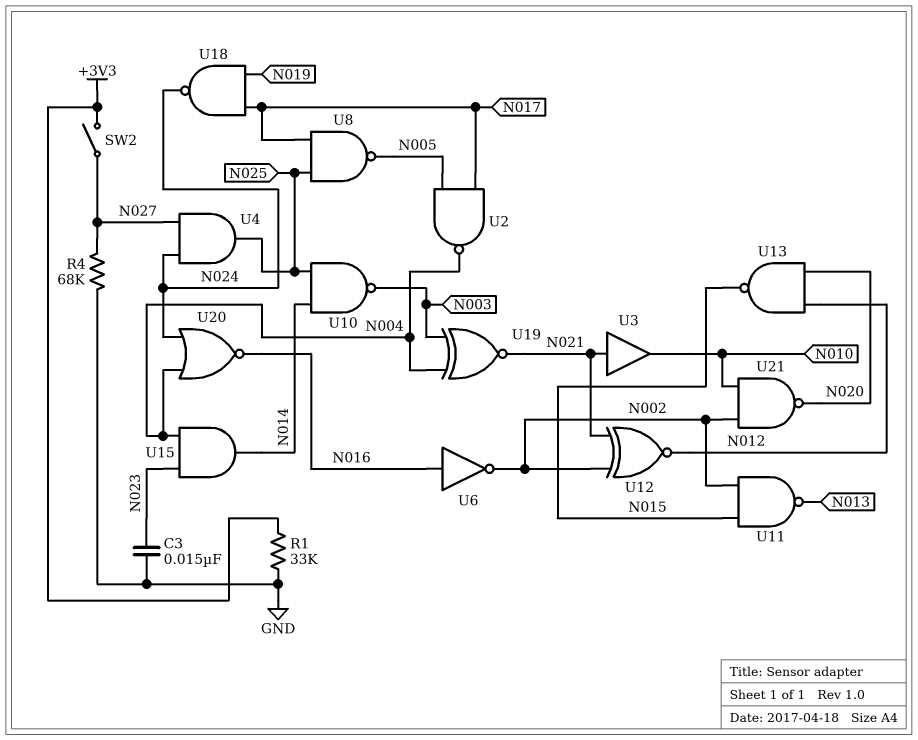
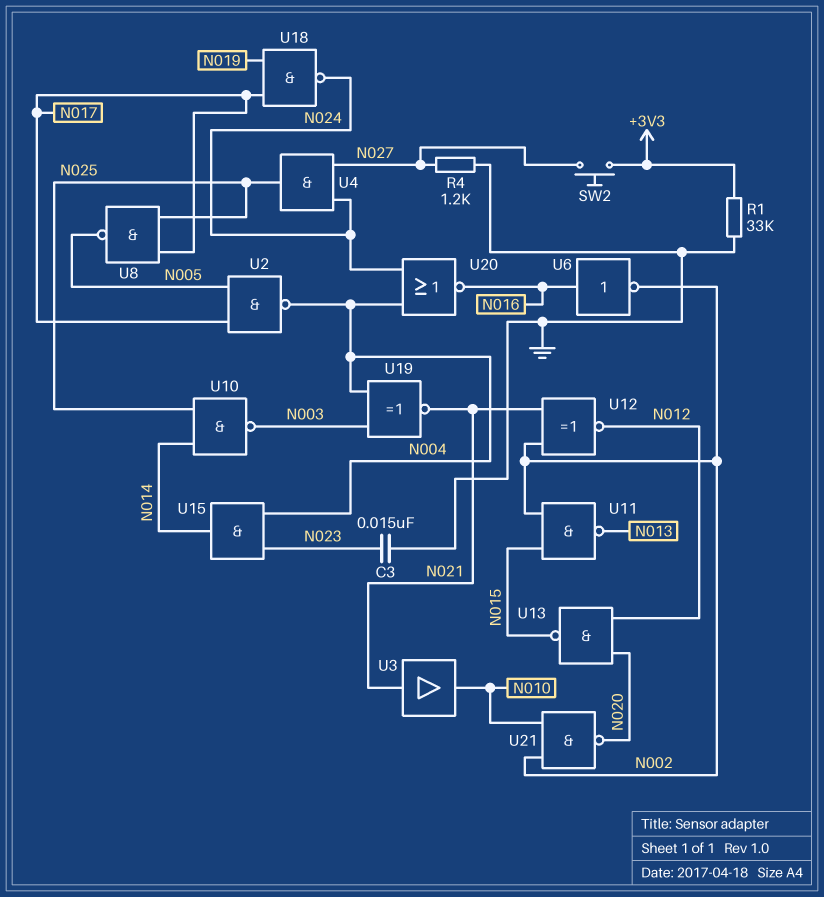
R4: 68k (GND, N027) -> 1.2k (GND, N027)
SW2: switch (+3V3, N027) -> button (+3V3, N027)

